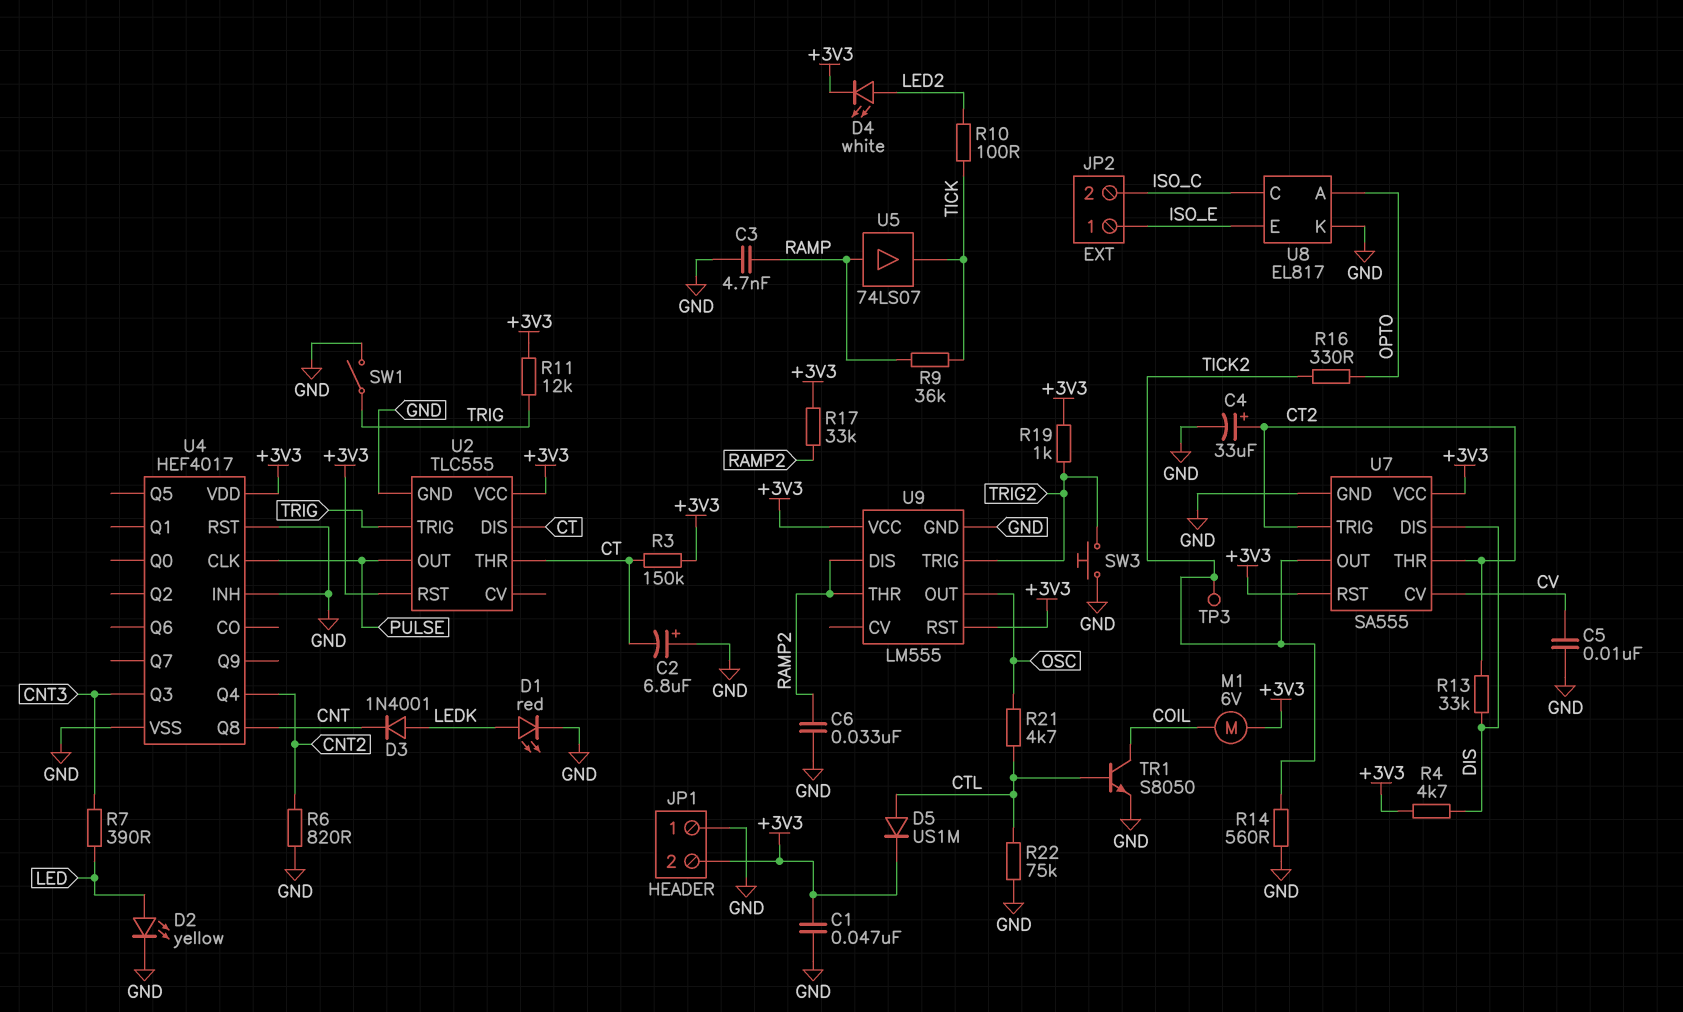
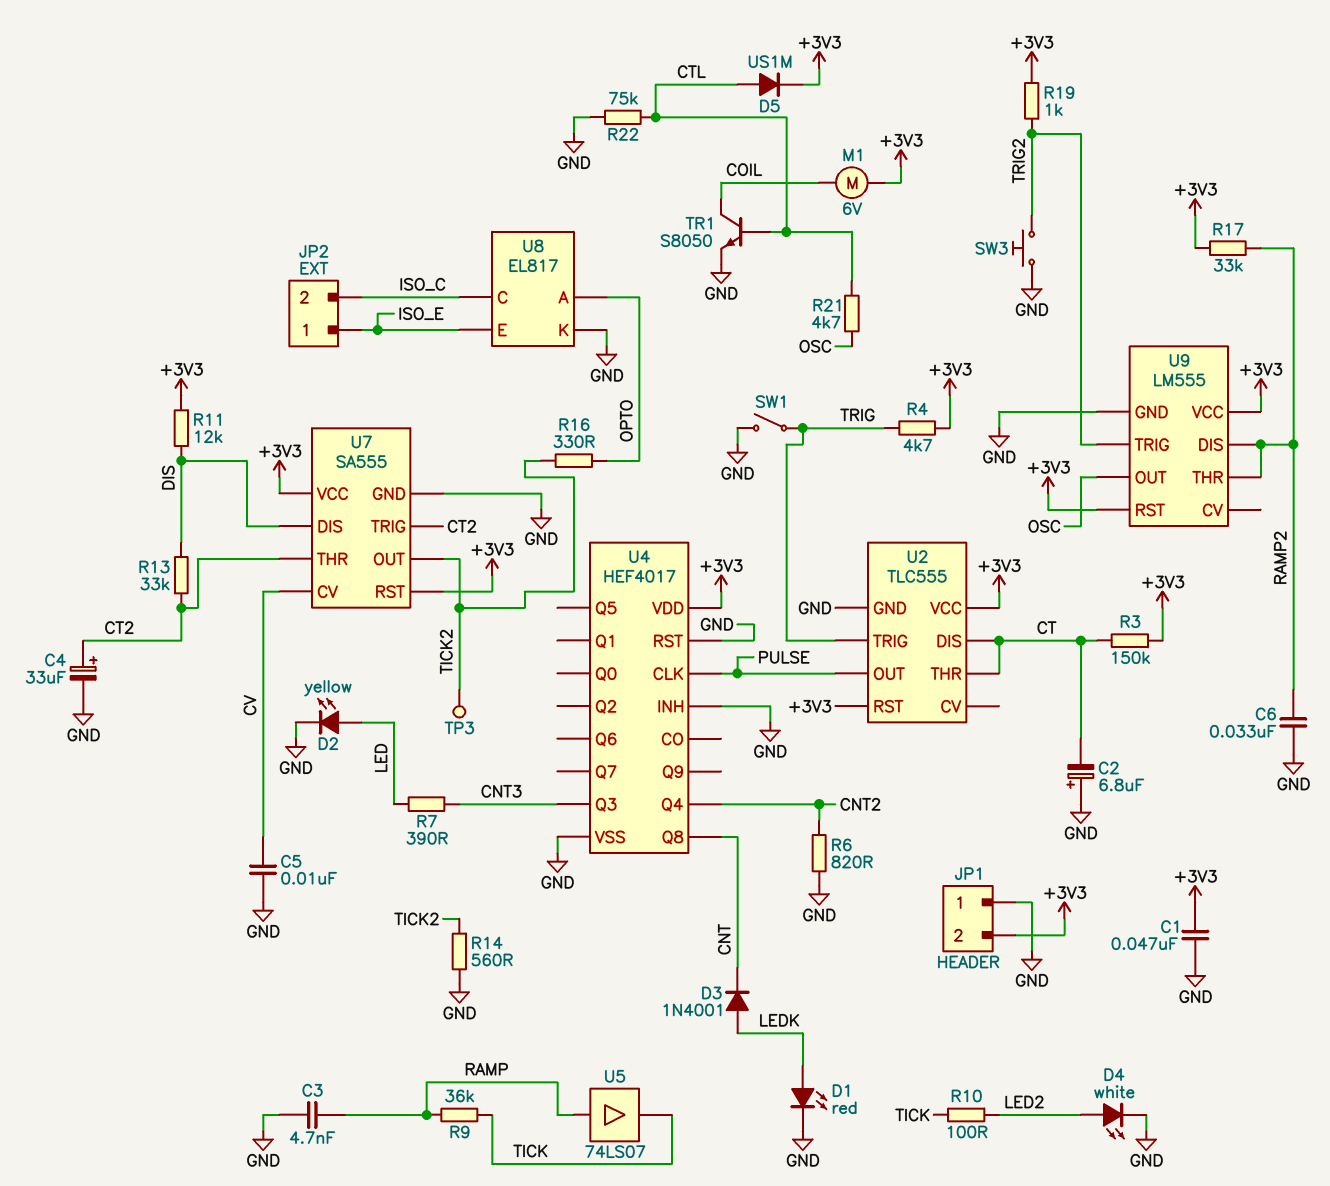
D4: LED white (A LED2, K +3V3) -> LED white (A LED2, K GND)
R4: 4.7k (+3V3, DIS) -> 4.7k (+3V3, TRIG)
R11: 12k (+3V3, TRIG) -> 12k (+3V3, DIS)

